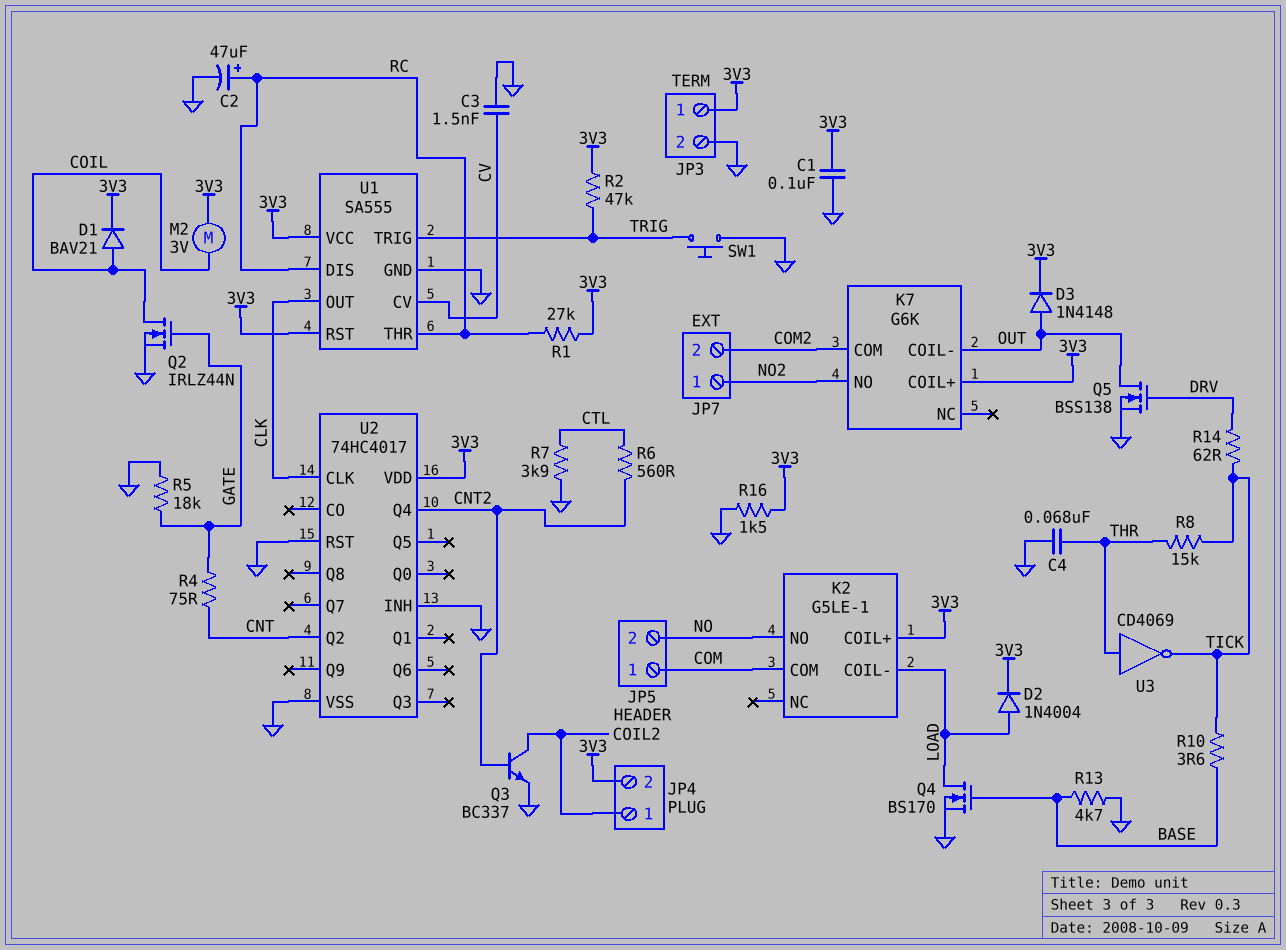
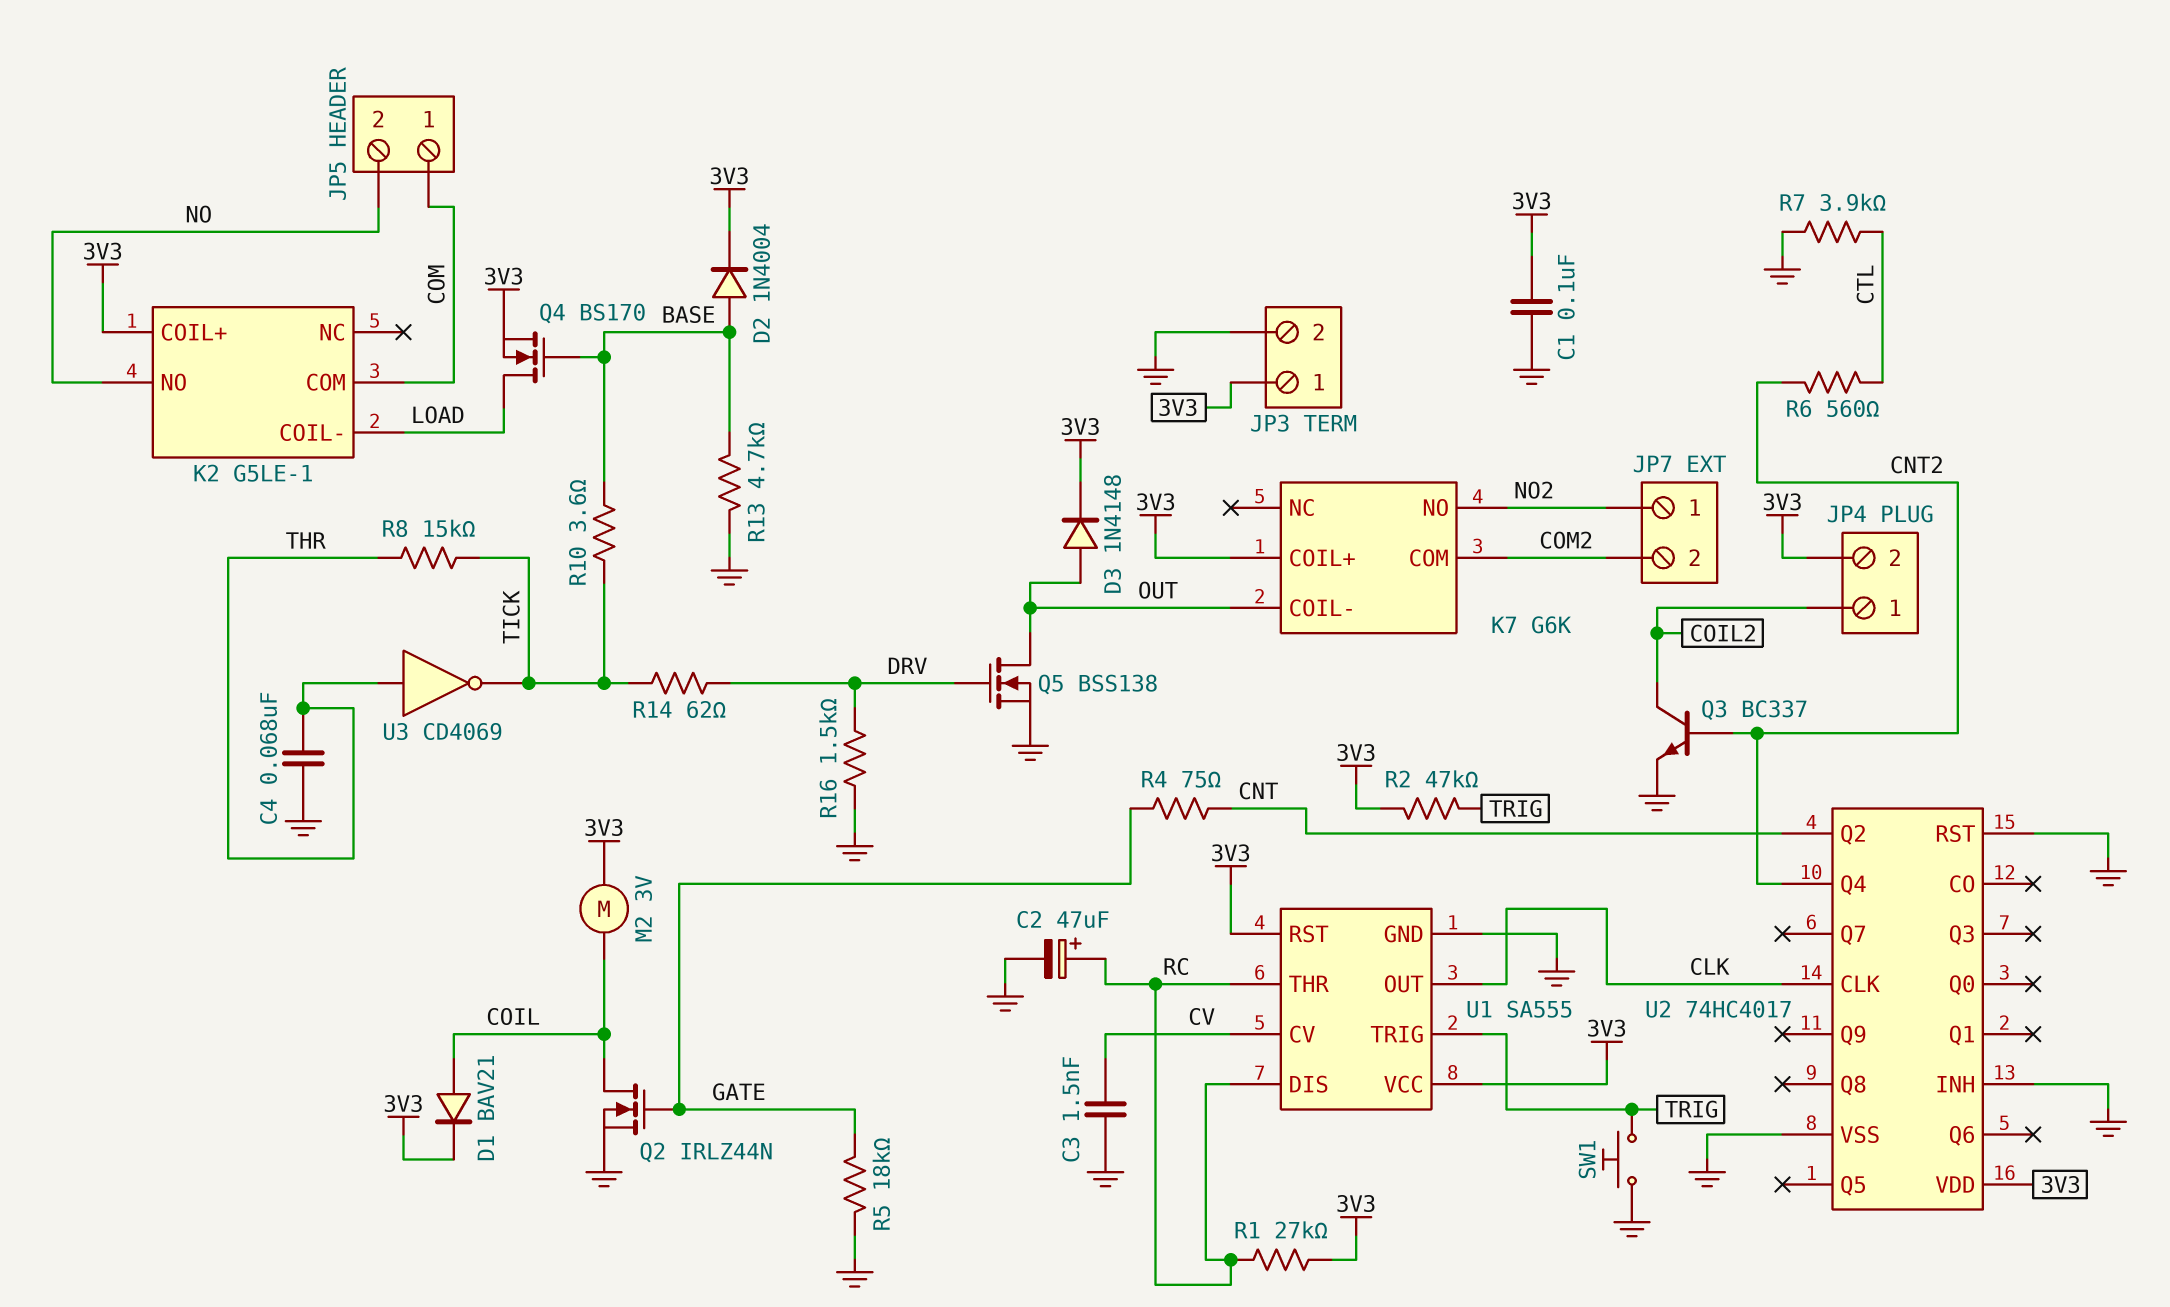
D2: diode 1N4004 (A LOAD, K 3V3) -> diode 1N4004 (A BASE, K 3V3)
Q4: NMOS BS170 (G BASE, D LOAD, S GND) -> NMOS BS170 (G BASE, D LOAD, S 3V3)
R16: 1.5k (3V3, GND) -> 1.5k (DRV, GND)

